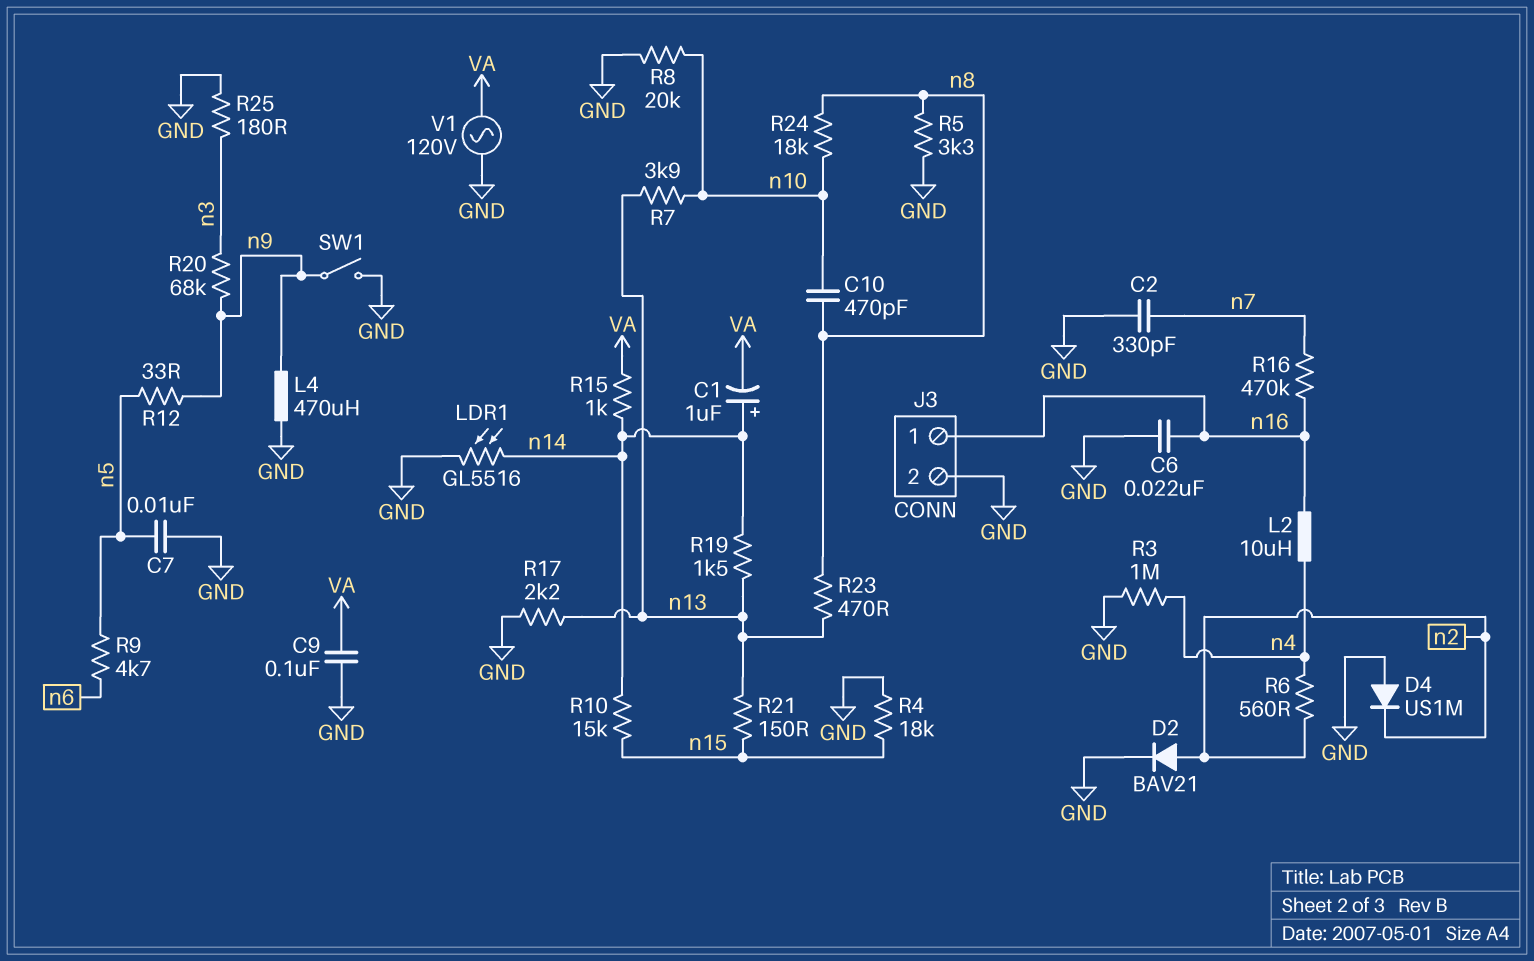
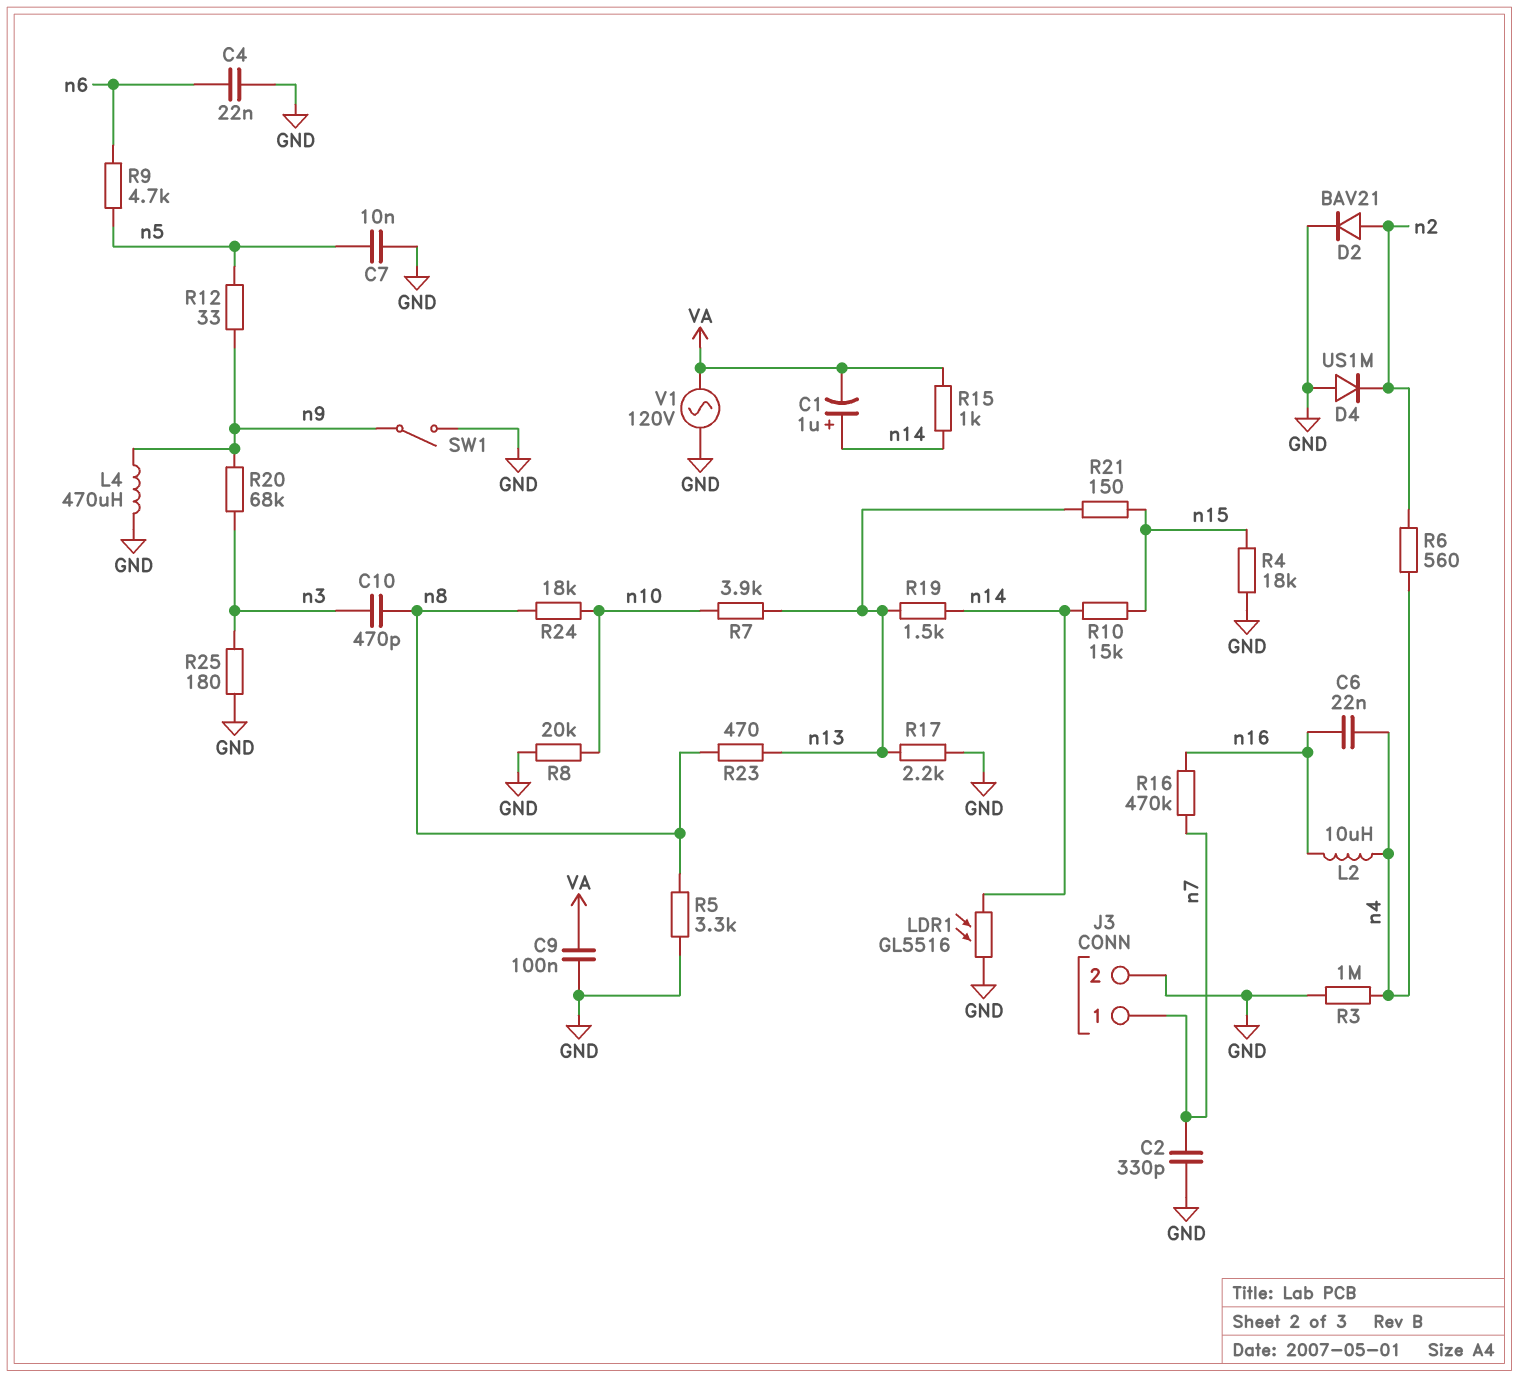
C4: none -> 22nF (GND, n6)
C6: 22nF (GND, n16) -> 22nF (n4, n16)
C10: 470pF (n8, n10) -> 470pF (n3, n8)
J3 pin 1: n16 -> n7

